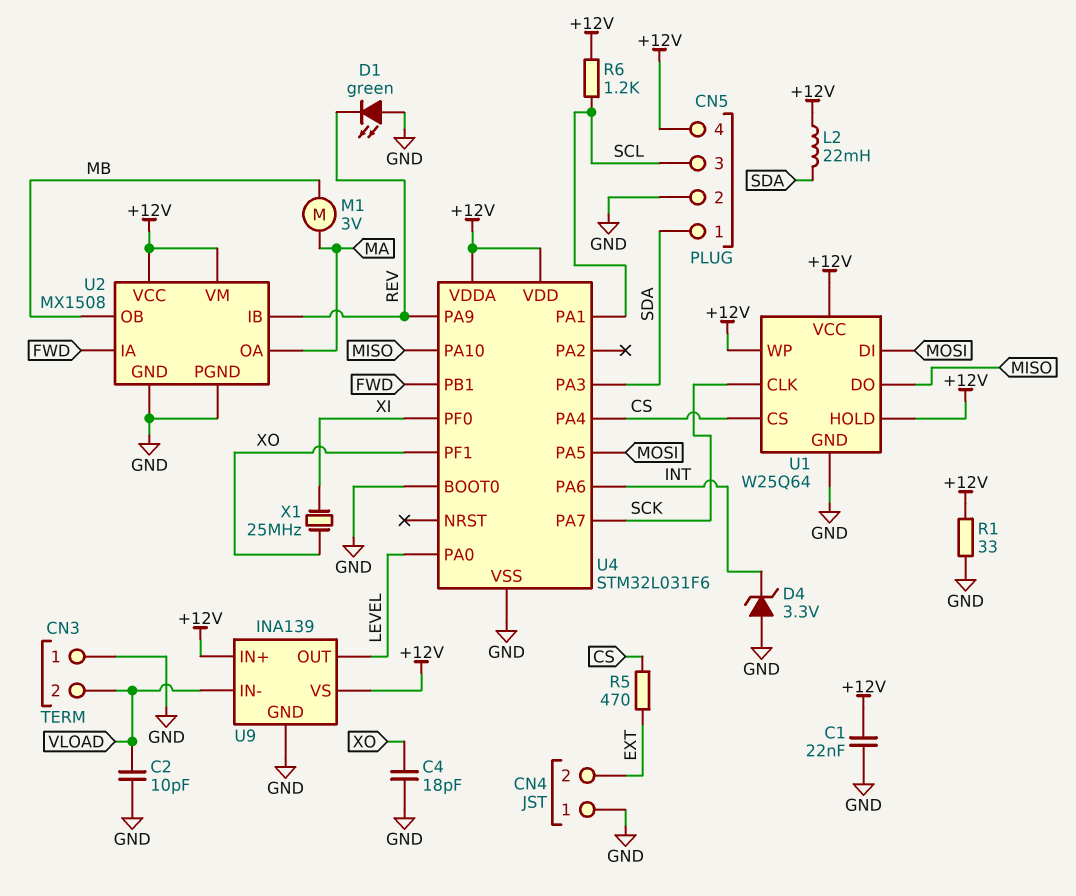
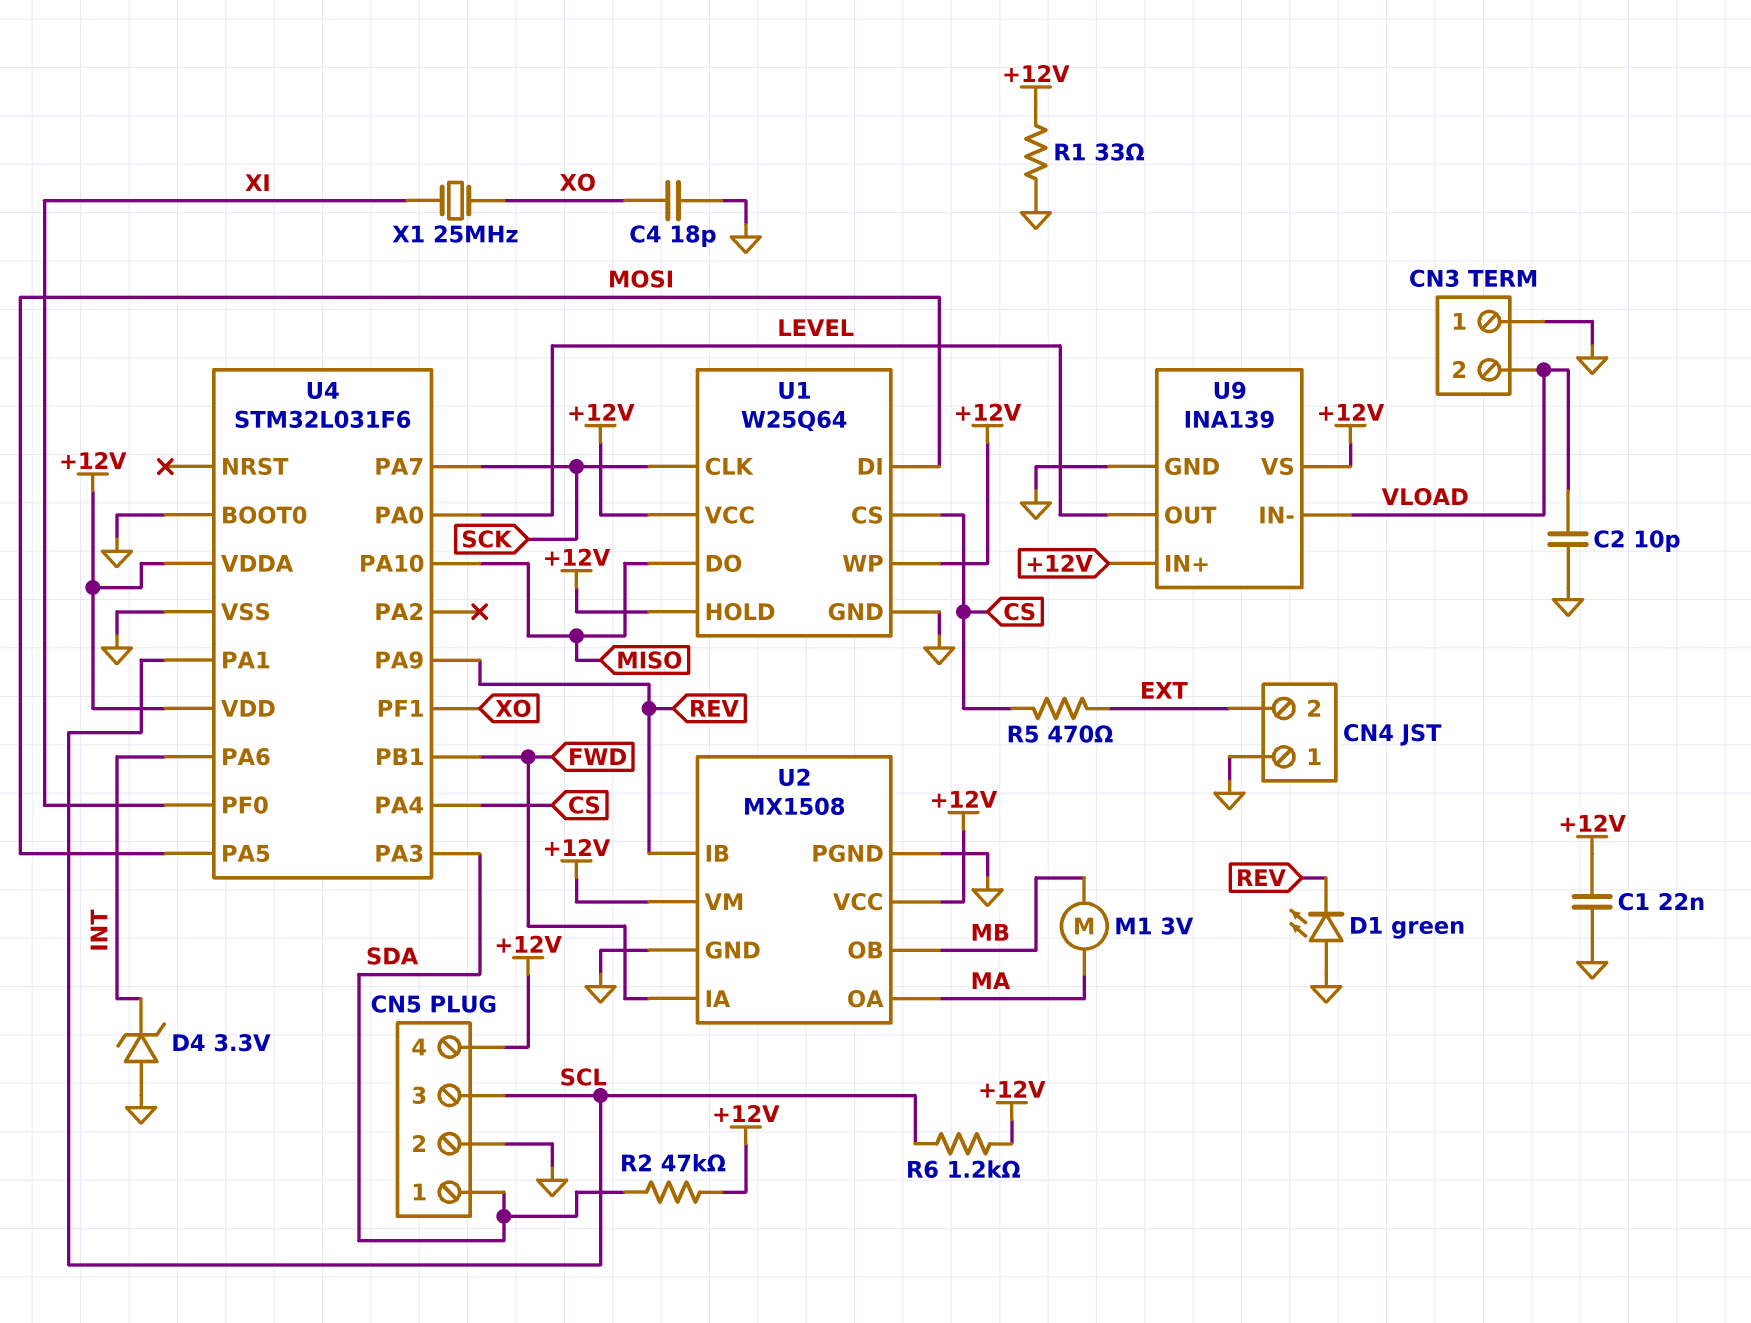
L2: 22mH (+12V, SDA) -> none
R2: none -> 47k (+12V, SDA)

